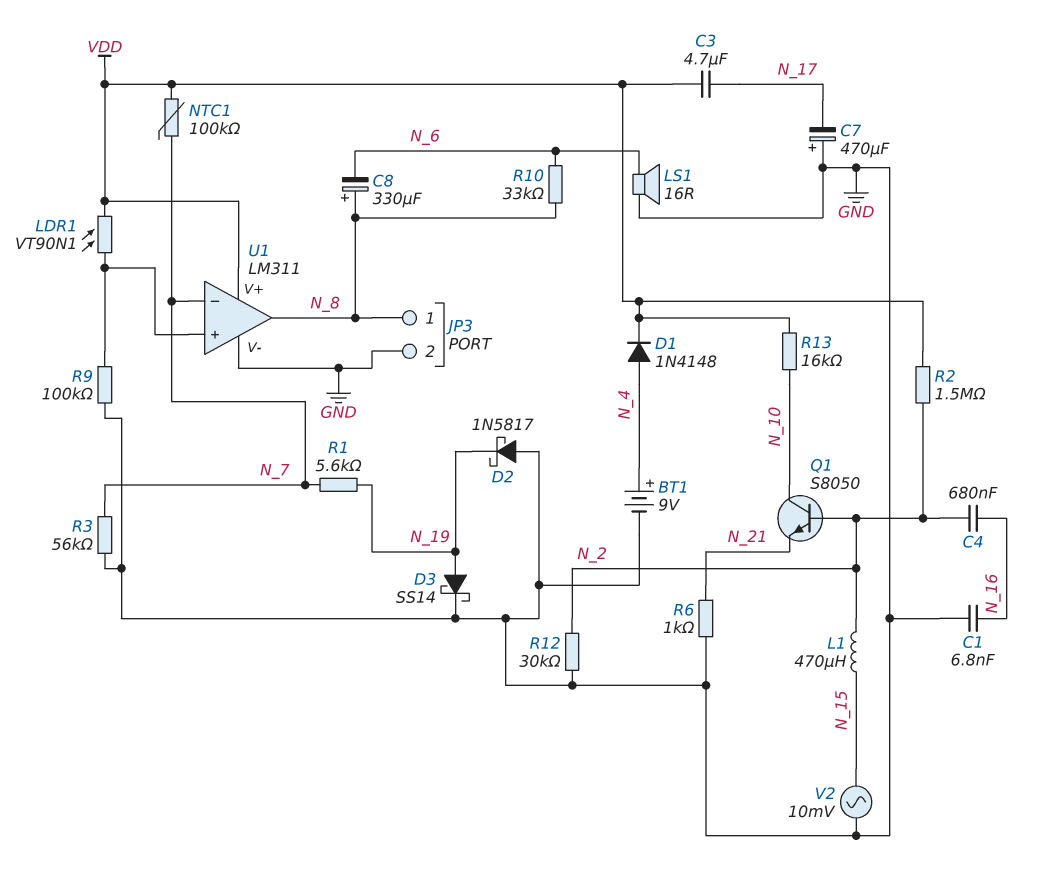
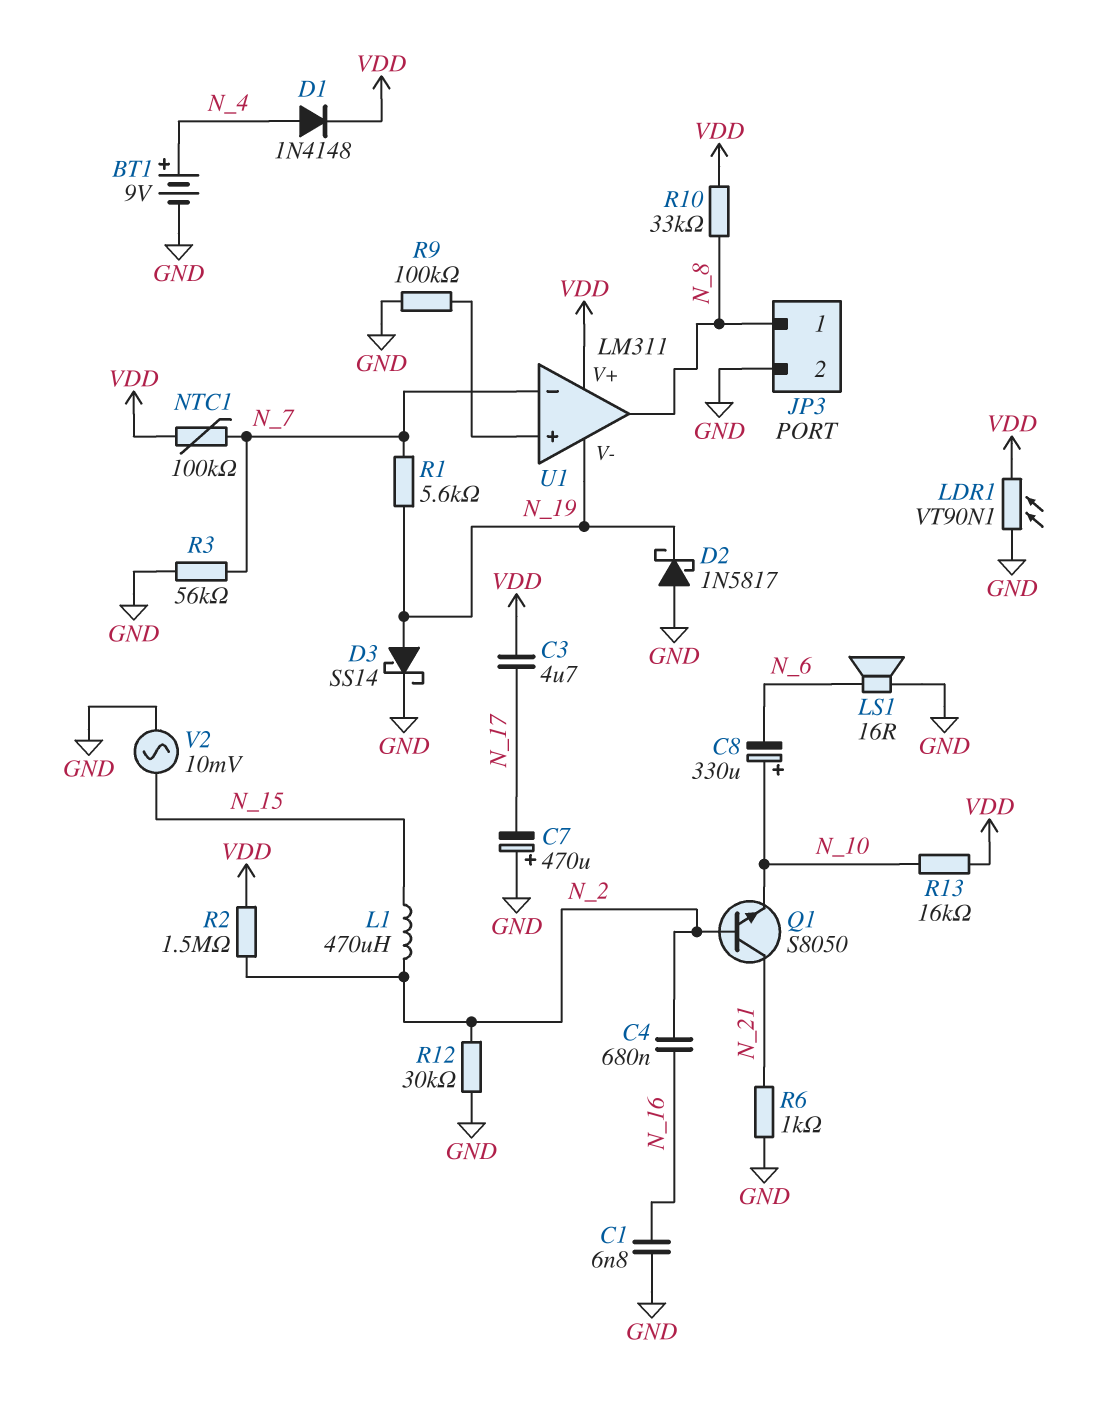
C8: 330uF (plus N_8, minus N_6) -> 330uF (plus N_10, minus N_6)
LDR1: VT90N1 (U1/in+, VDD) -> VT90N1 (GND, VDD)
Q1: NPN S8050 (B N_2, C N_10, E N_21) -> NPN S8050 (B N_2, C N_21, E N_10)
R10: 33k (N_6, N_8) -> 33k (N_8, VDD)
U1 pin V-: GND -> N_19

